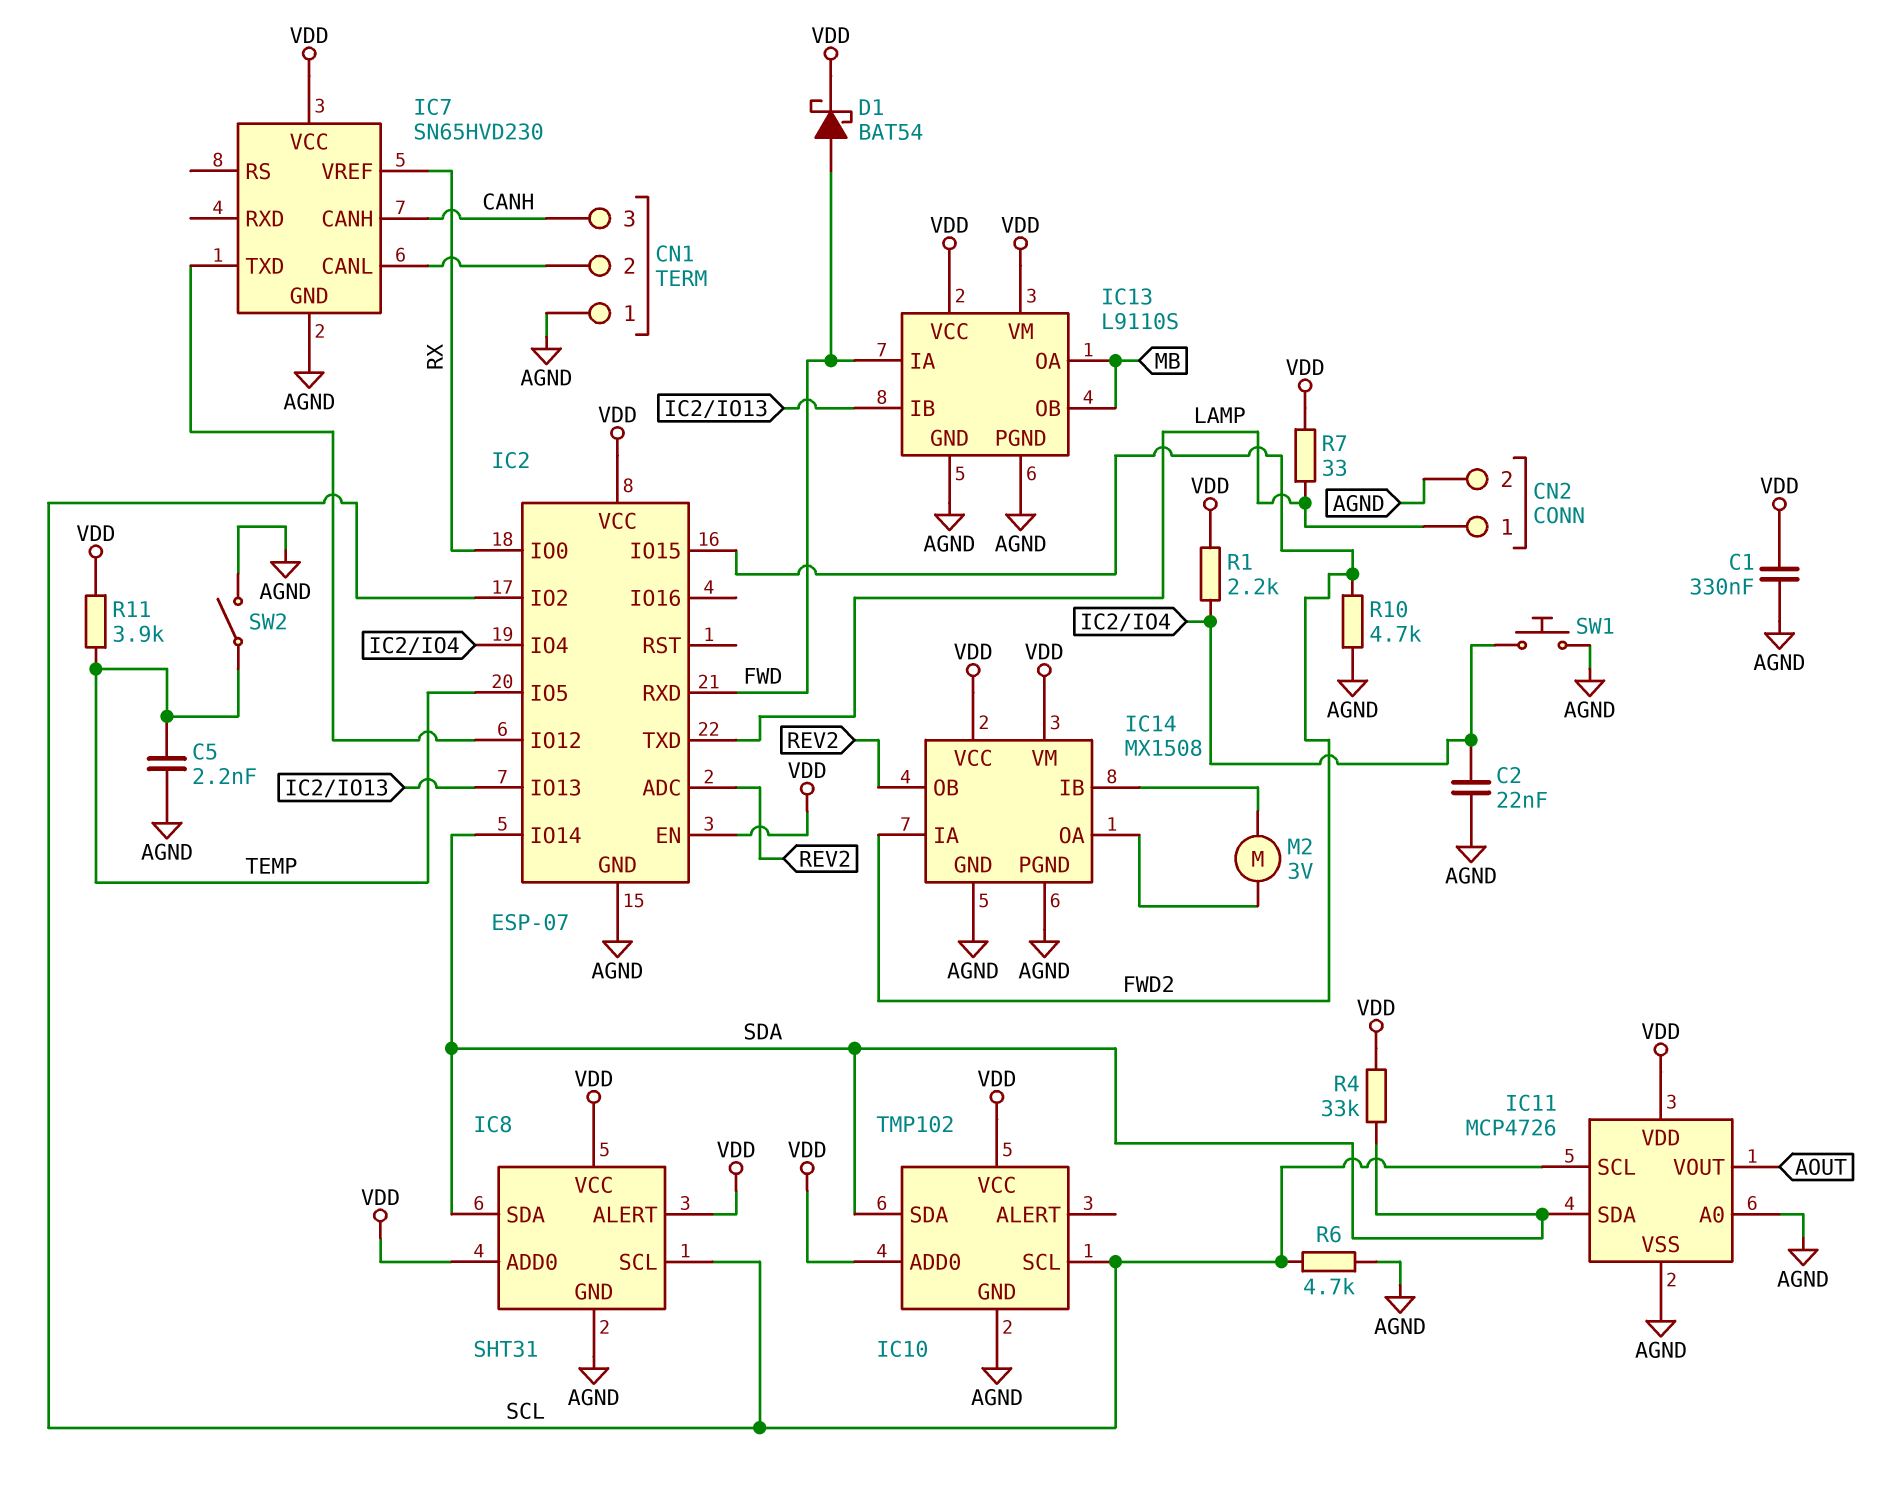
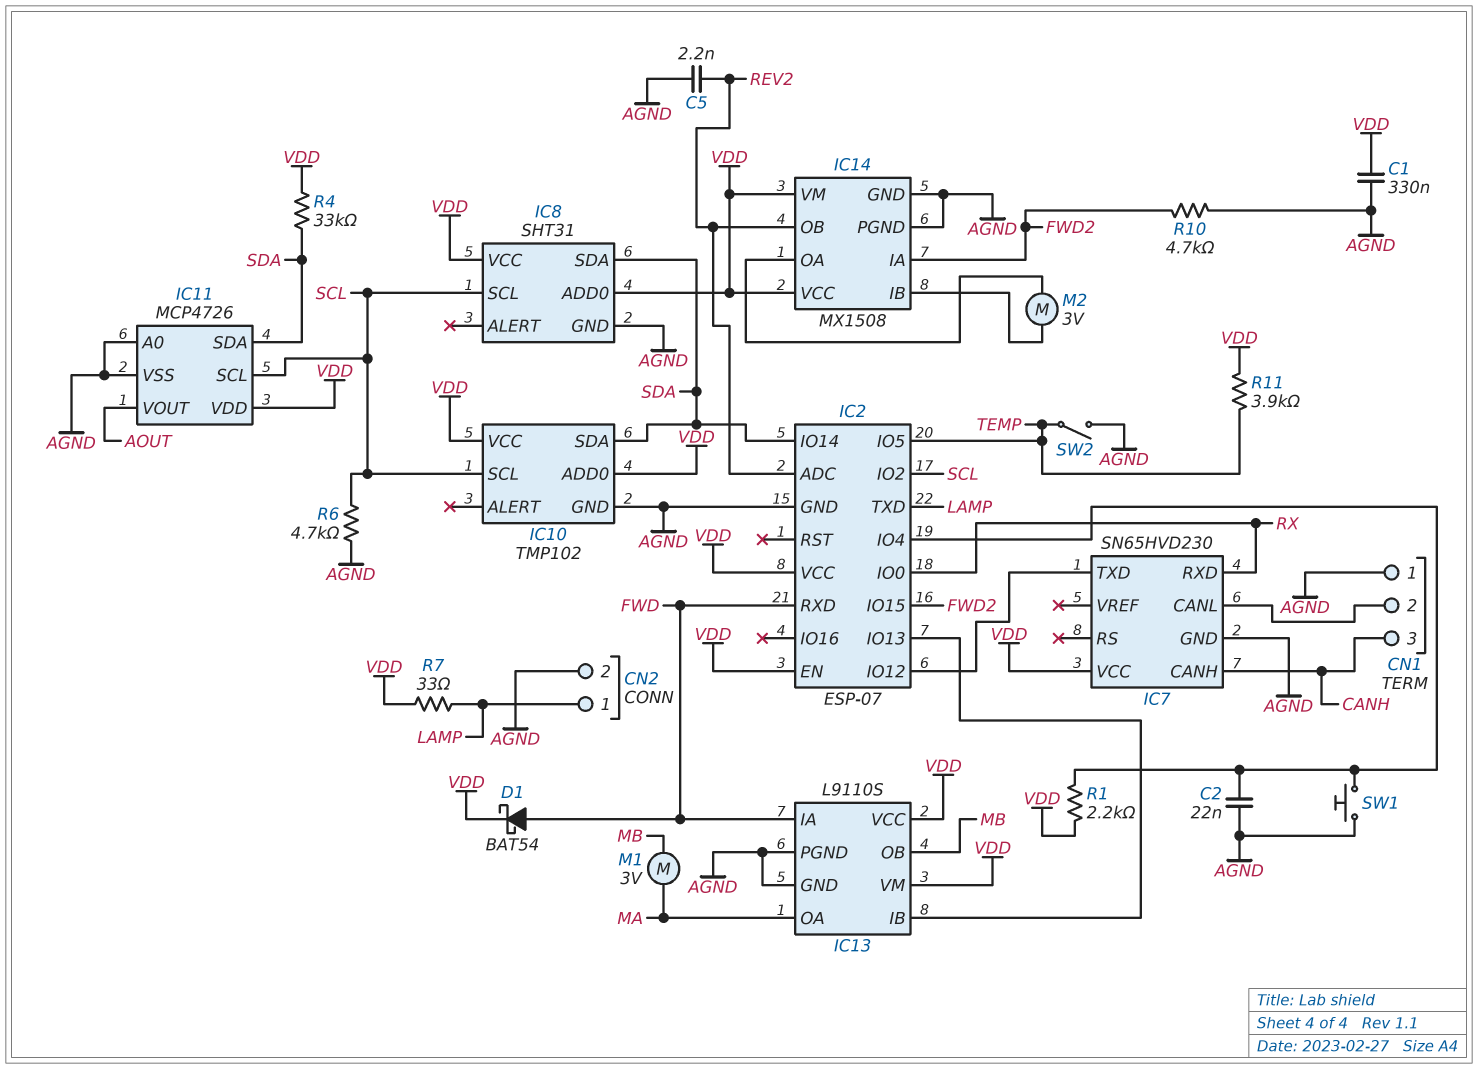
C5: 2.2nF (AGND, TEMP) -> 2.2nF (AGND, REV2)
IC7 pin RXD: none -> RX
IC7 pin VREF: RX -> none
IC8 pin ALERT: VDD -> none
IC13 pin OA: MB -> MA
M1: none -> motor 3V (MA, MB)

